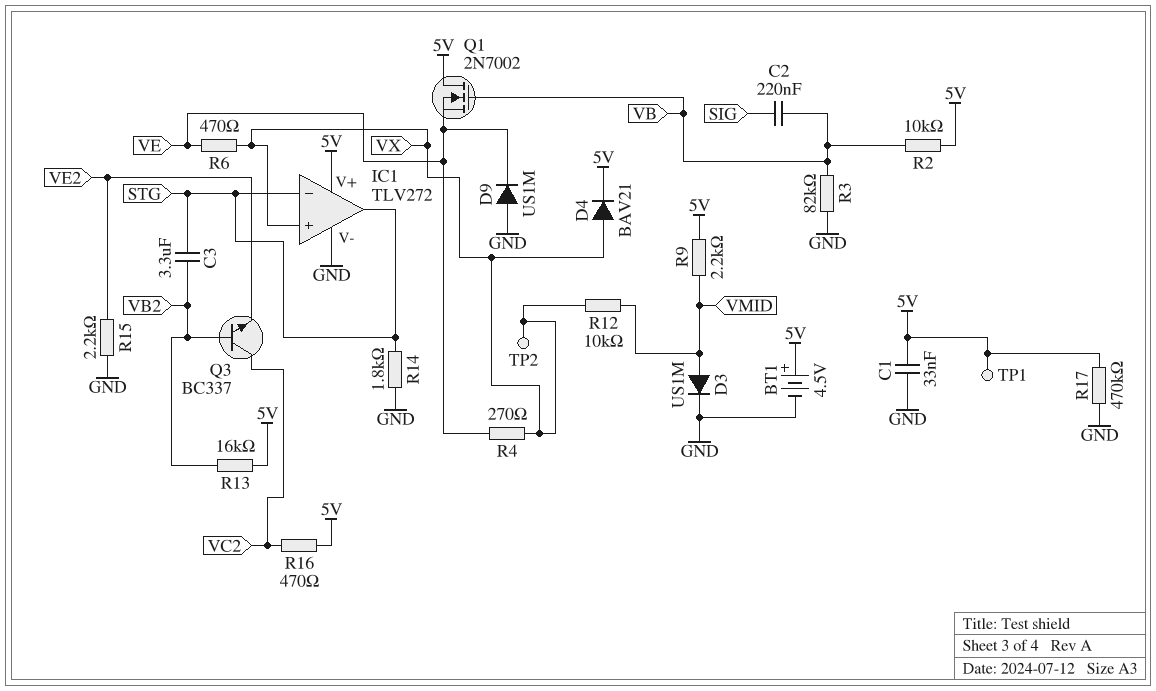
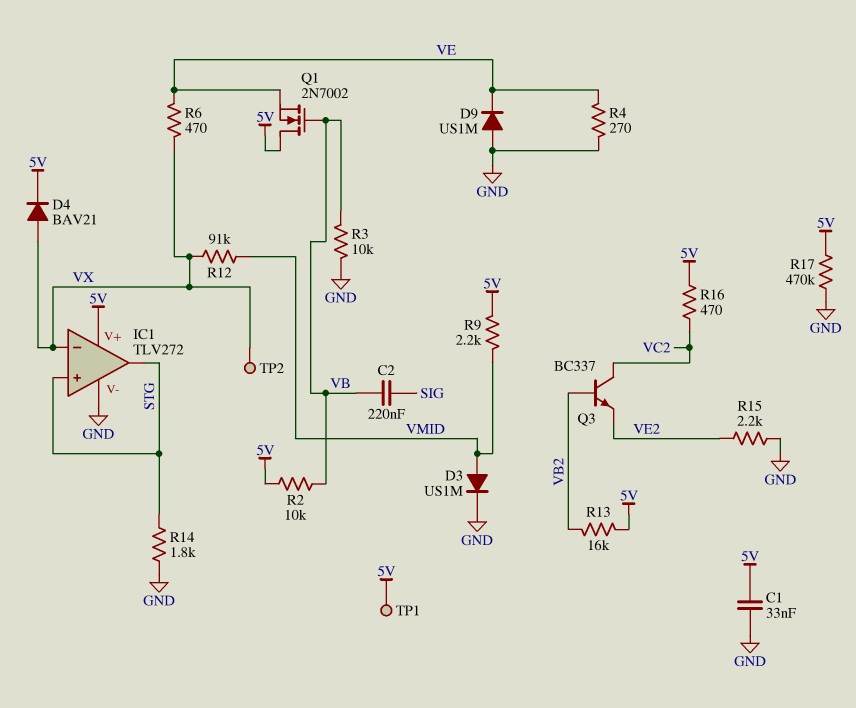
BT1: 4.5V (plus 5V, minus GND) -> none
C3: 3.3uF (STG, VB2) -> none
IC1 pin in+: VX -> STG
IC1 pin in-: STG -> VX
R3: 82k (GND, VB) -> 10k (GND, VB)
R4: 270 (VE, VX) -> 270 (GND, VE)
R12: 10k (VMID, VX) -> 91k (VMID, VX)

